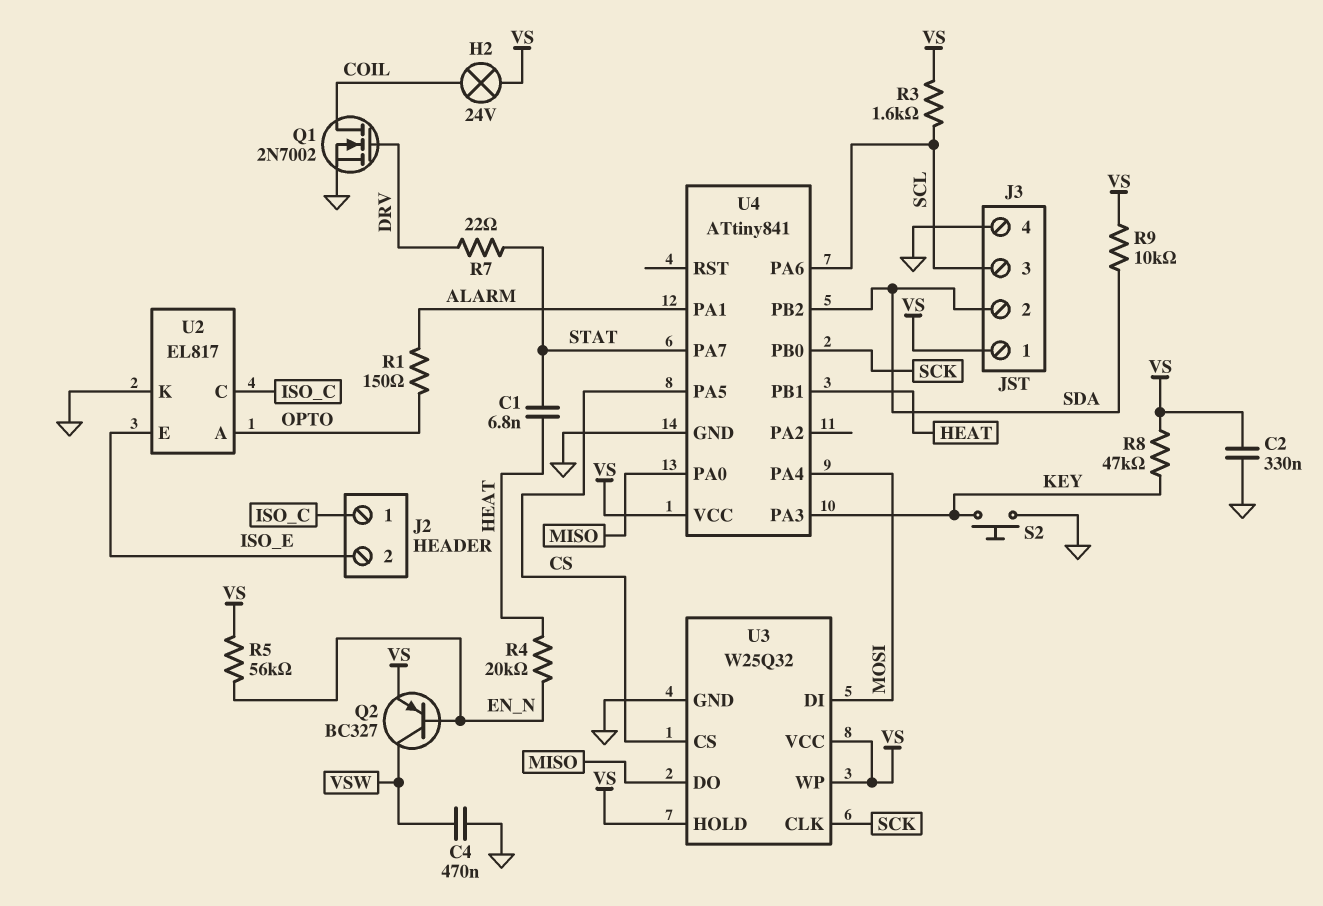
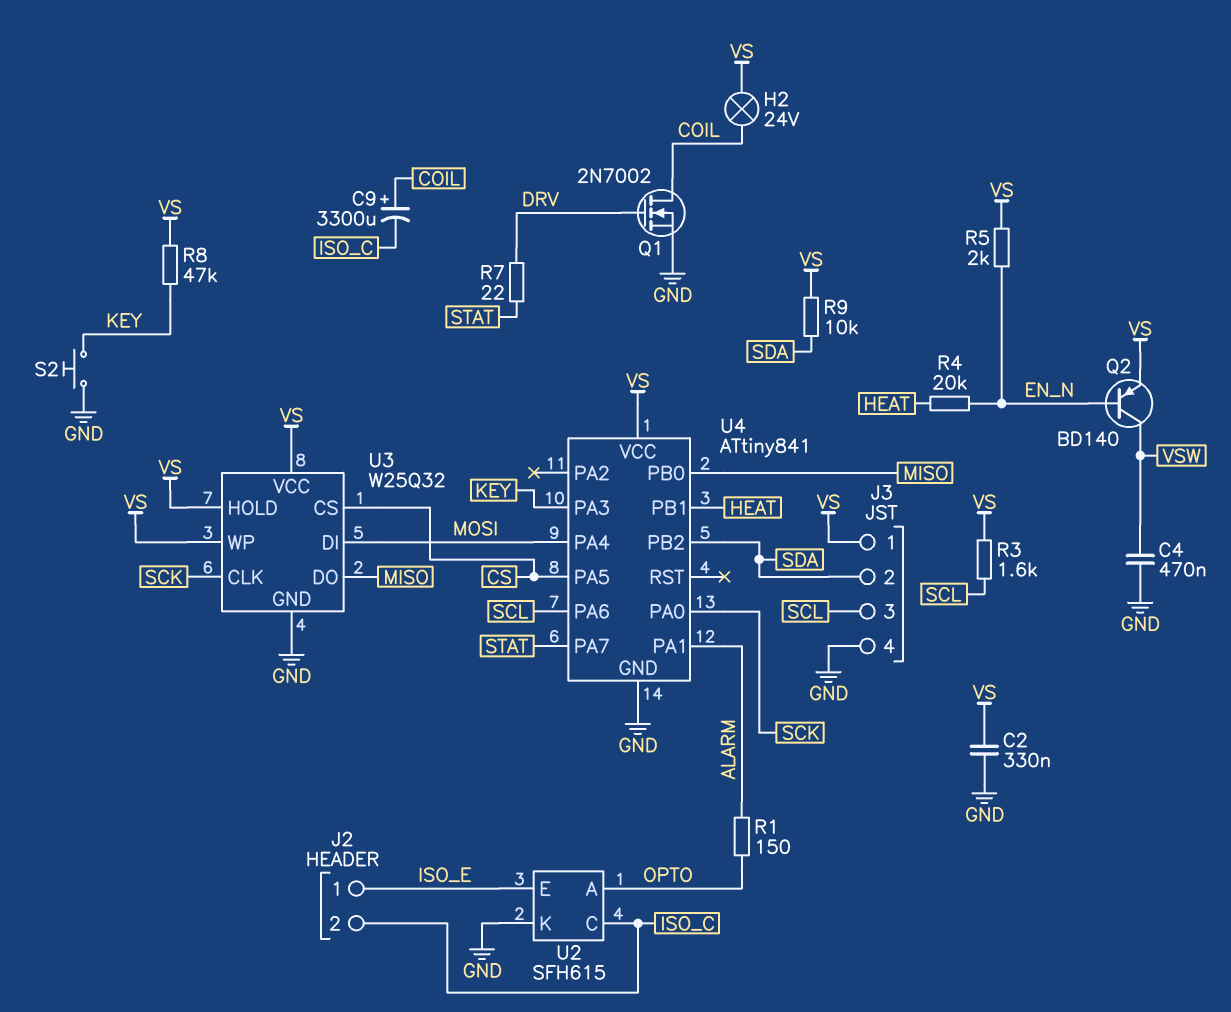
C1: 6.8nF (HEAT, STAT) -> none
C9: none -> 3300uF (plus COIL, minus ISO_C)
J2 pin 1: ISO_C -> ISO_E
J2 pin 2: ISO_E -> ISO_C
Q2: PNP BC327 (B EN_N, C VSW, E VS) -> PNP BD140 (B EN_N, C VSW, E VS)
R5: 56k (EN_N, VS) -> 2k (EN_N, VS)
U2: EL817 -> SFH615
U4 pin PA0: MISO -> SCK
U4 pin PB0: SCK -> MISO

